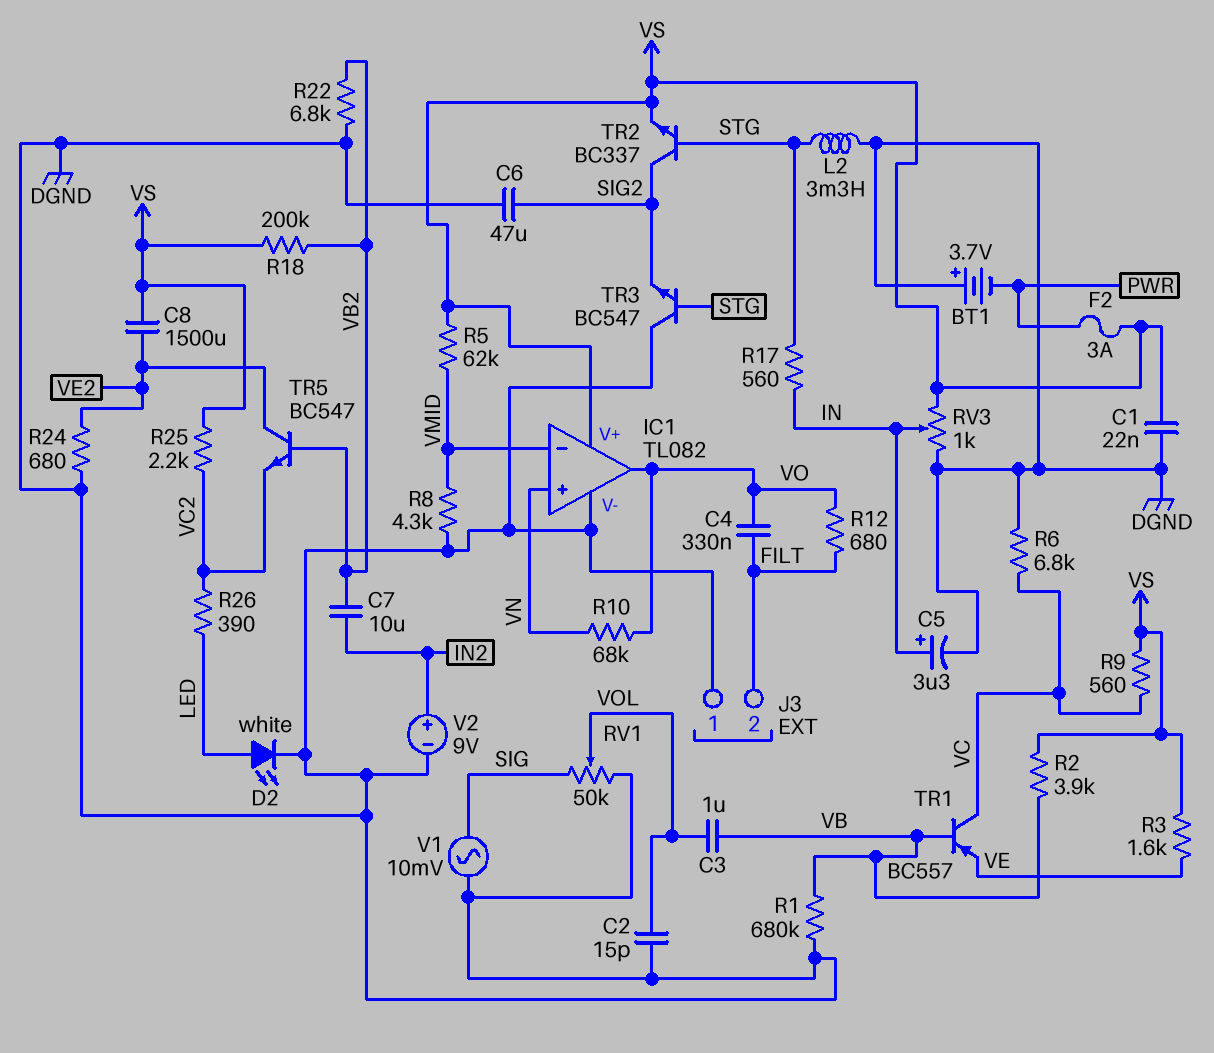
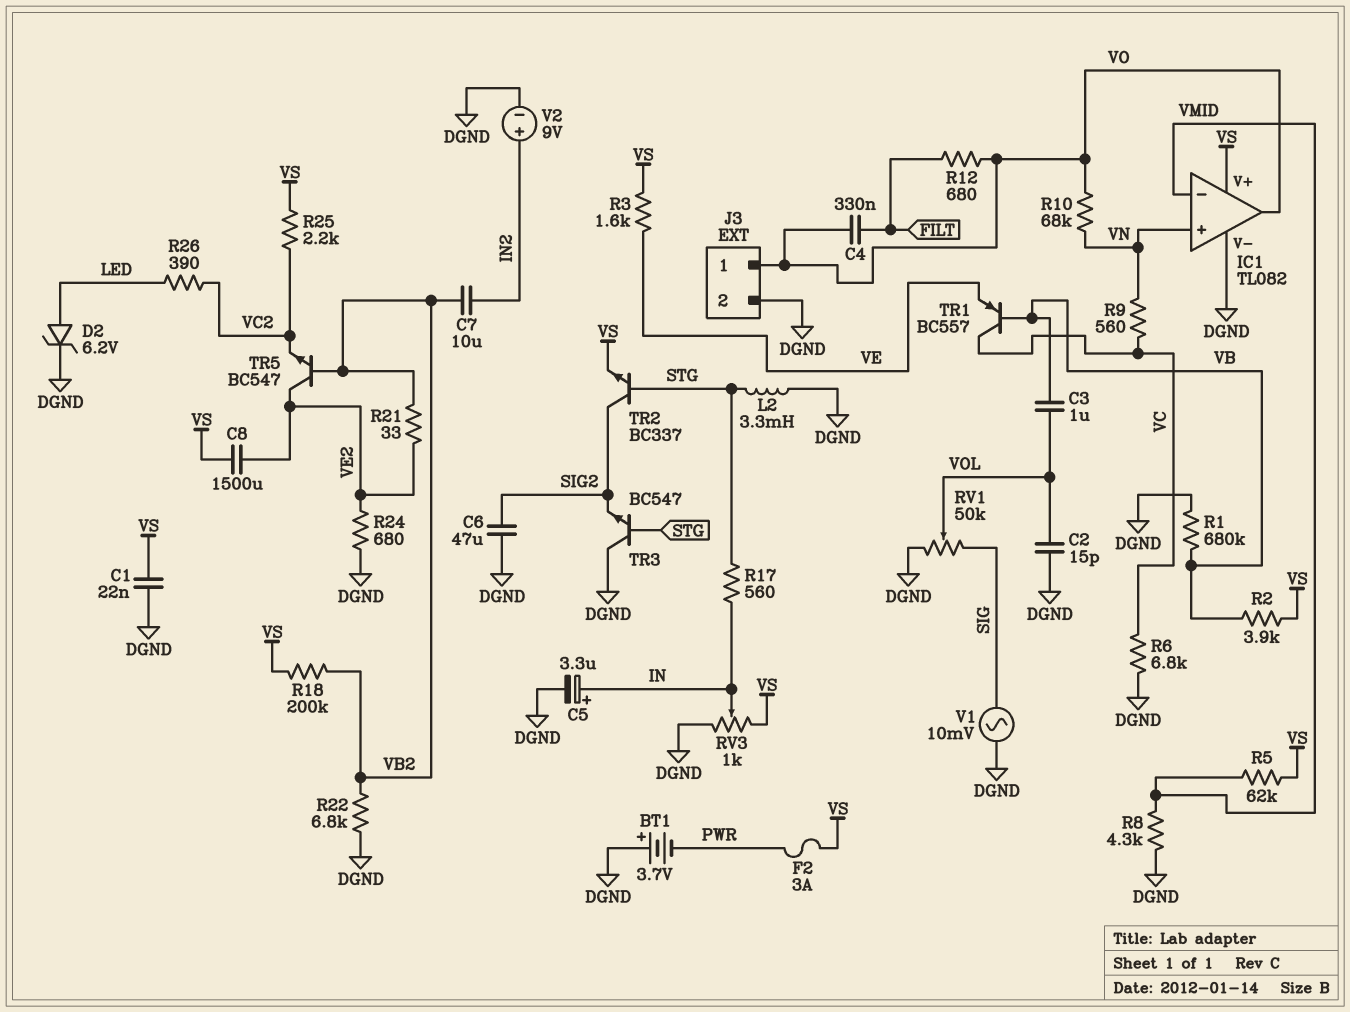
D2: LED white (A LED, K DGND) -> zener 6.2V (A LED, K DGND)
J3 pin 1: DGND -> VO
J3 pin 2: FILT -> DGND
R9: 560 (VC, VS) -> 560 (VC, VN)
R21: none -> 33 (VB2, VE2)

